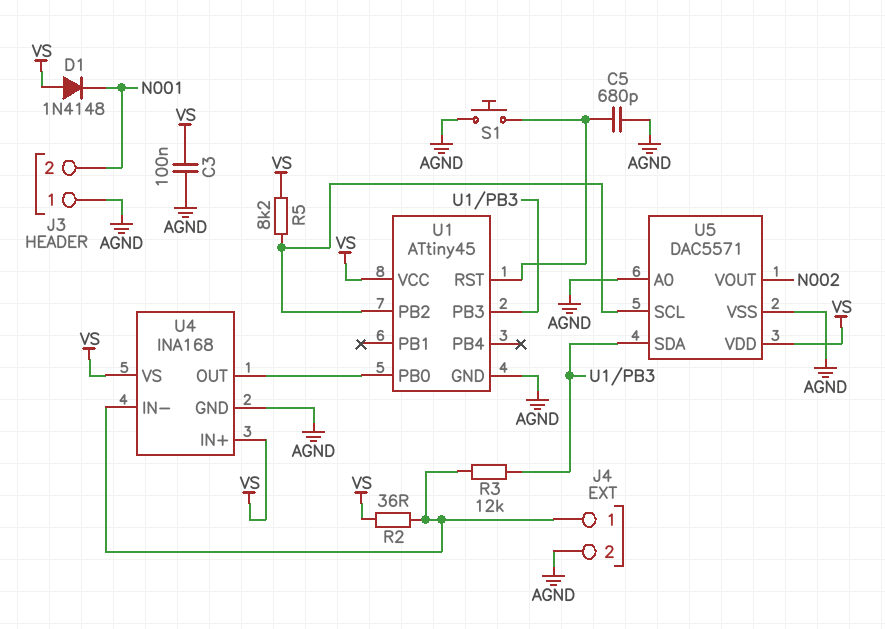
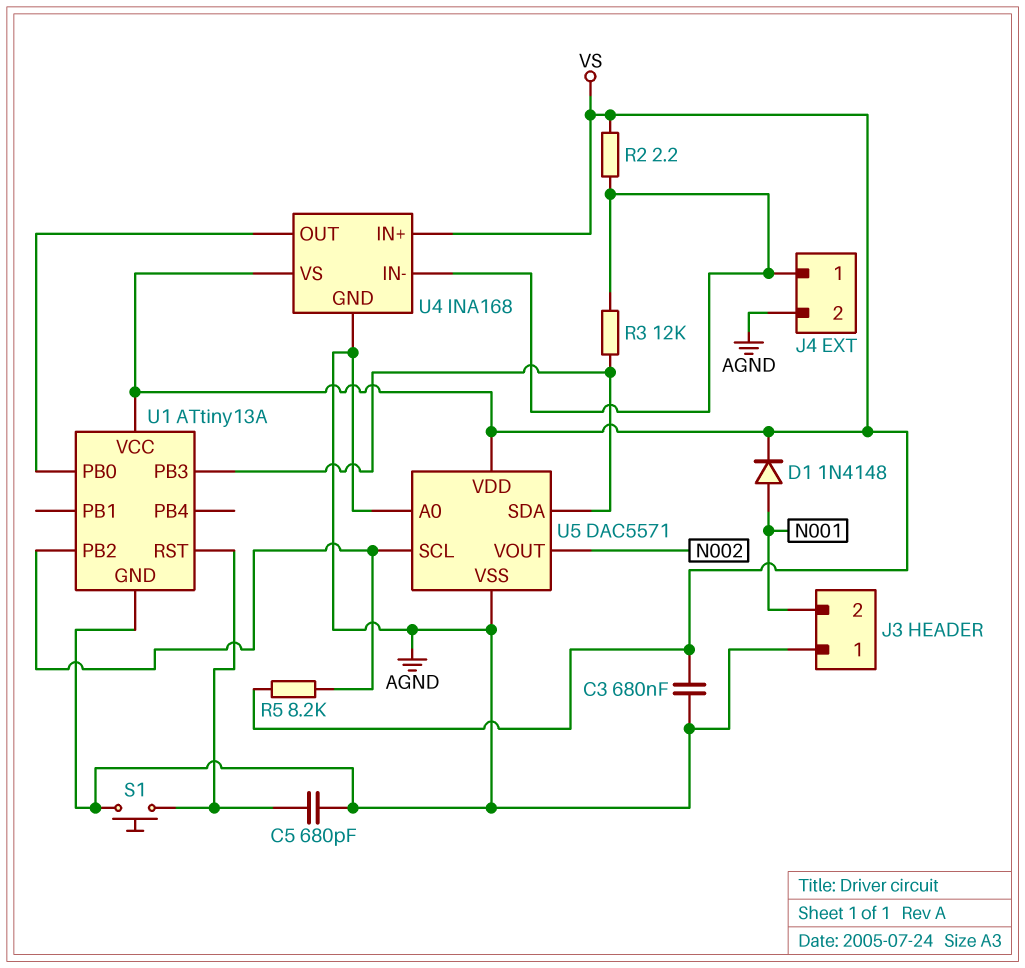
C3: 100nF (AGND, VS) -> 680nF (AGND, VS)
D1: diode 1N4148 (A VS, K N001) -> diode 1N4148 (A N001, K VS)
R2: 36 (J4/1, VS) -> 2.2 (J4/1, VS)
U1: ATtiny45 -> ATtiny13A

